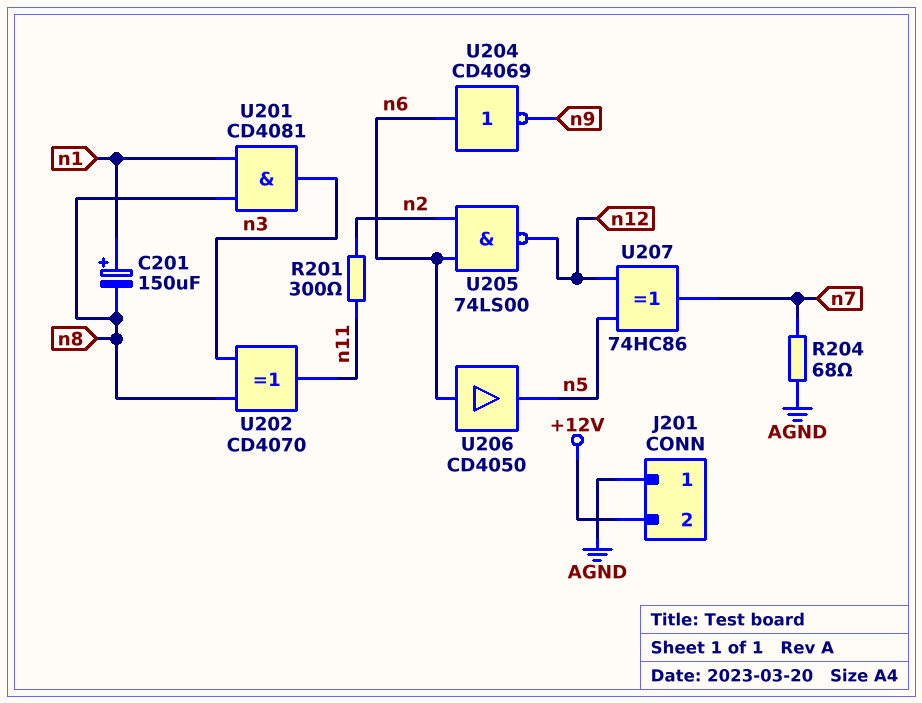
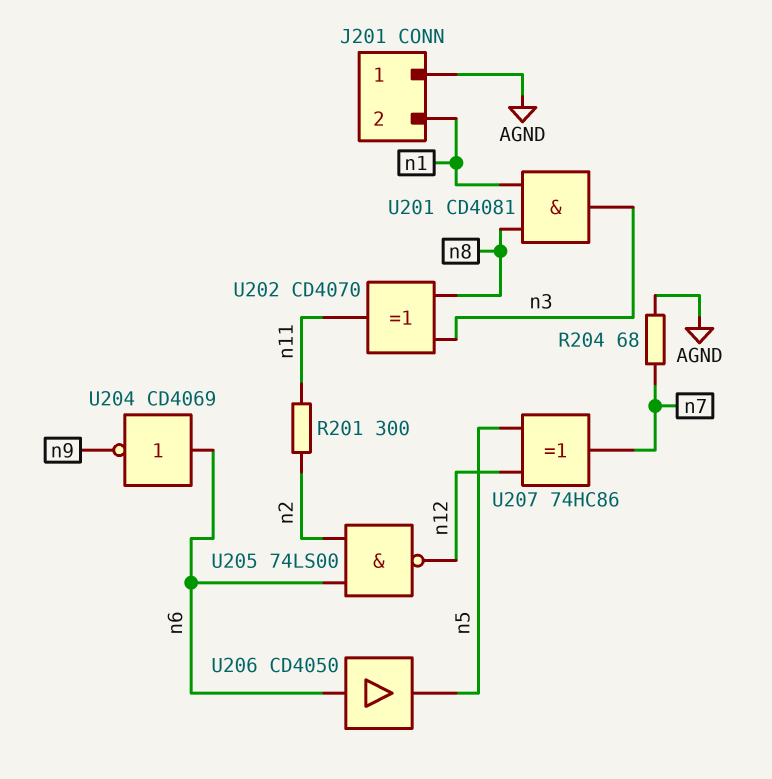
C201: 150uF (plus n1, minus n8) -> none
J201 pin 2: +12V -> n1

